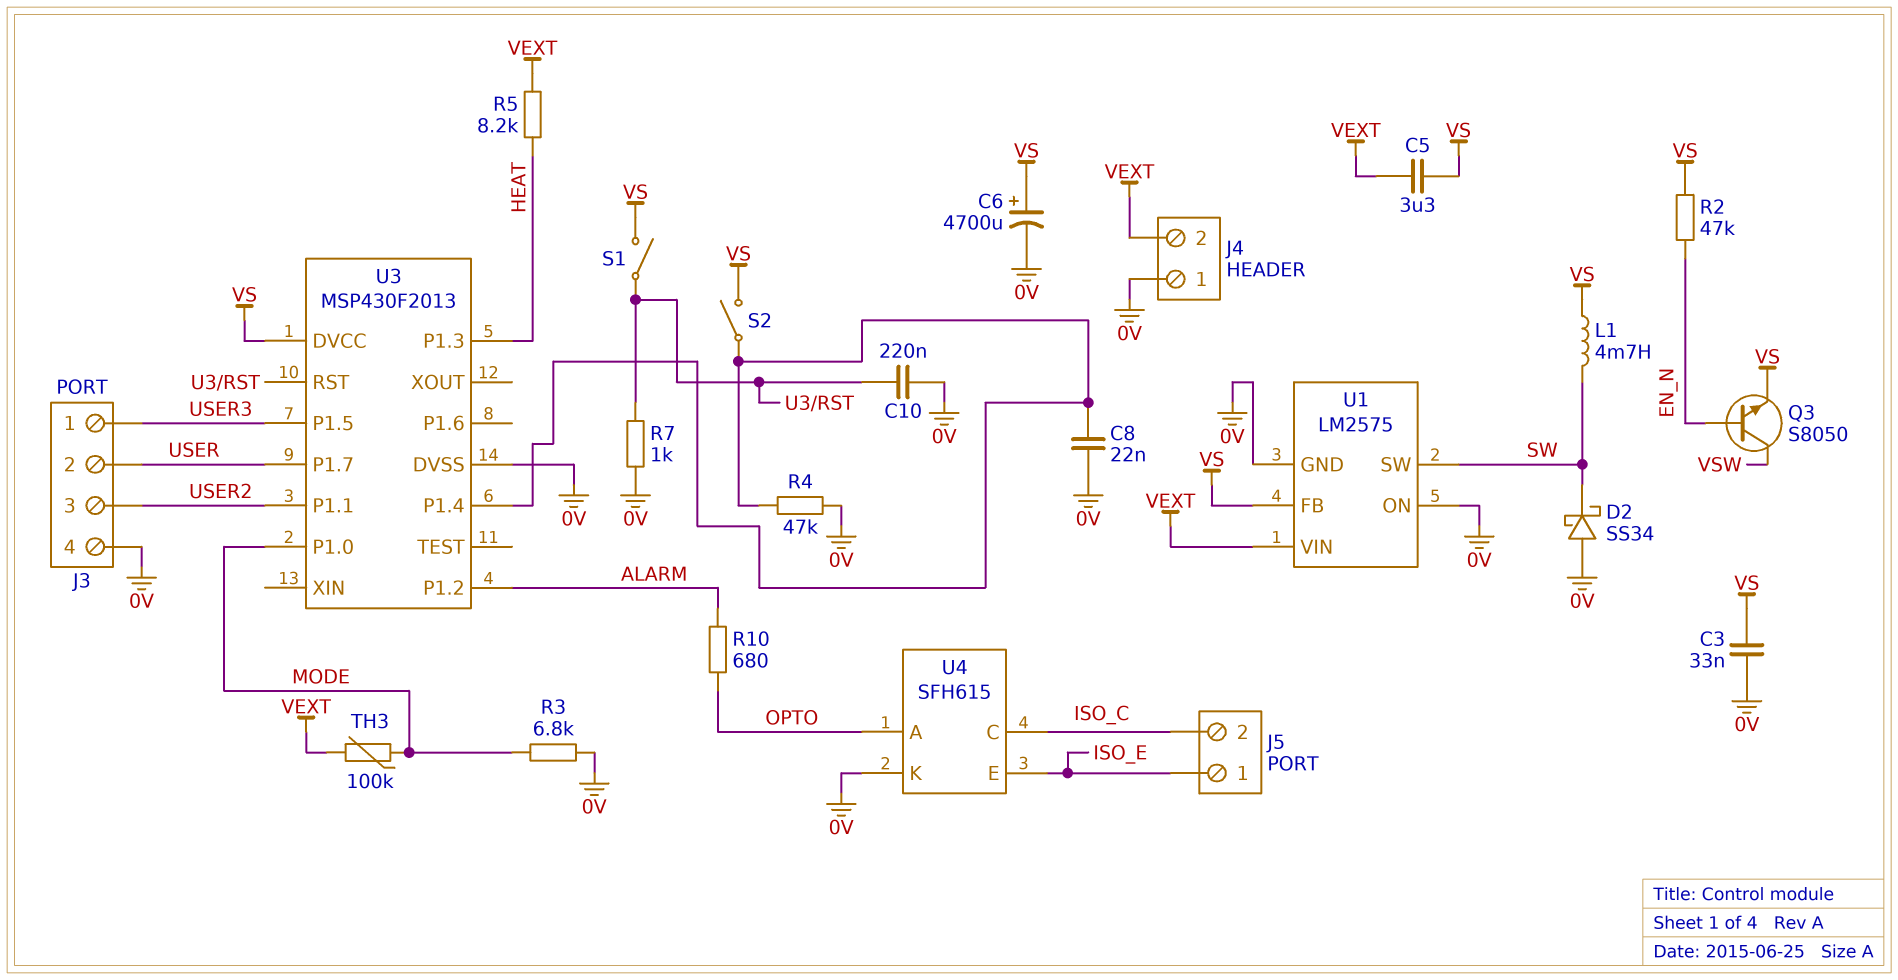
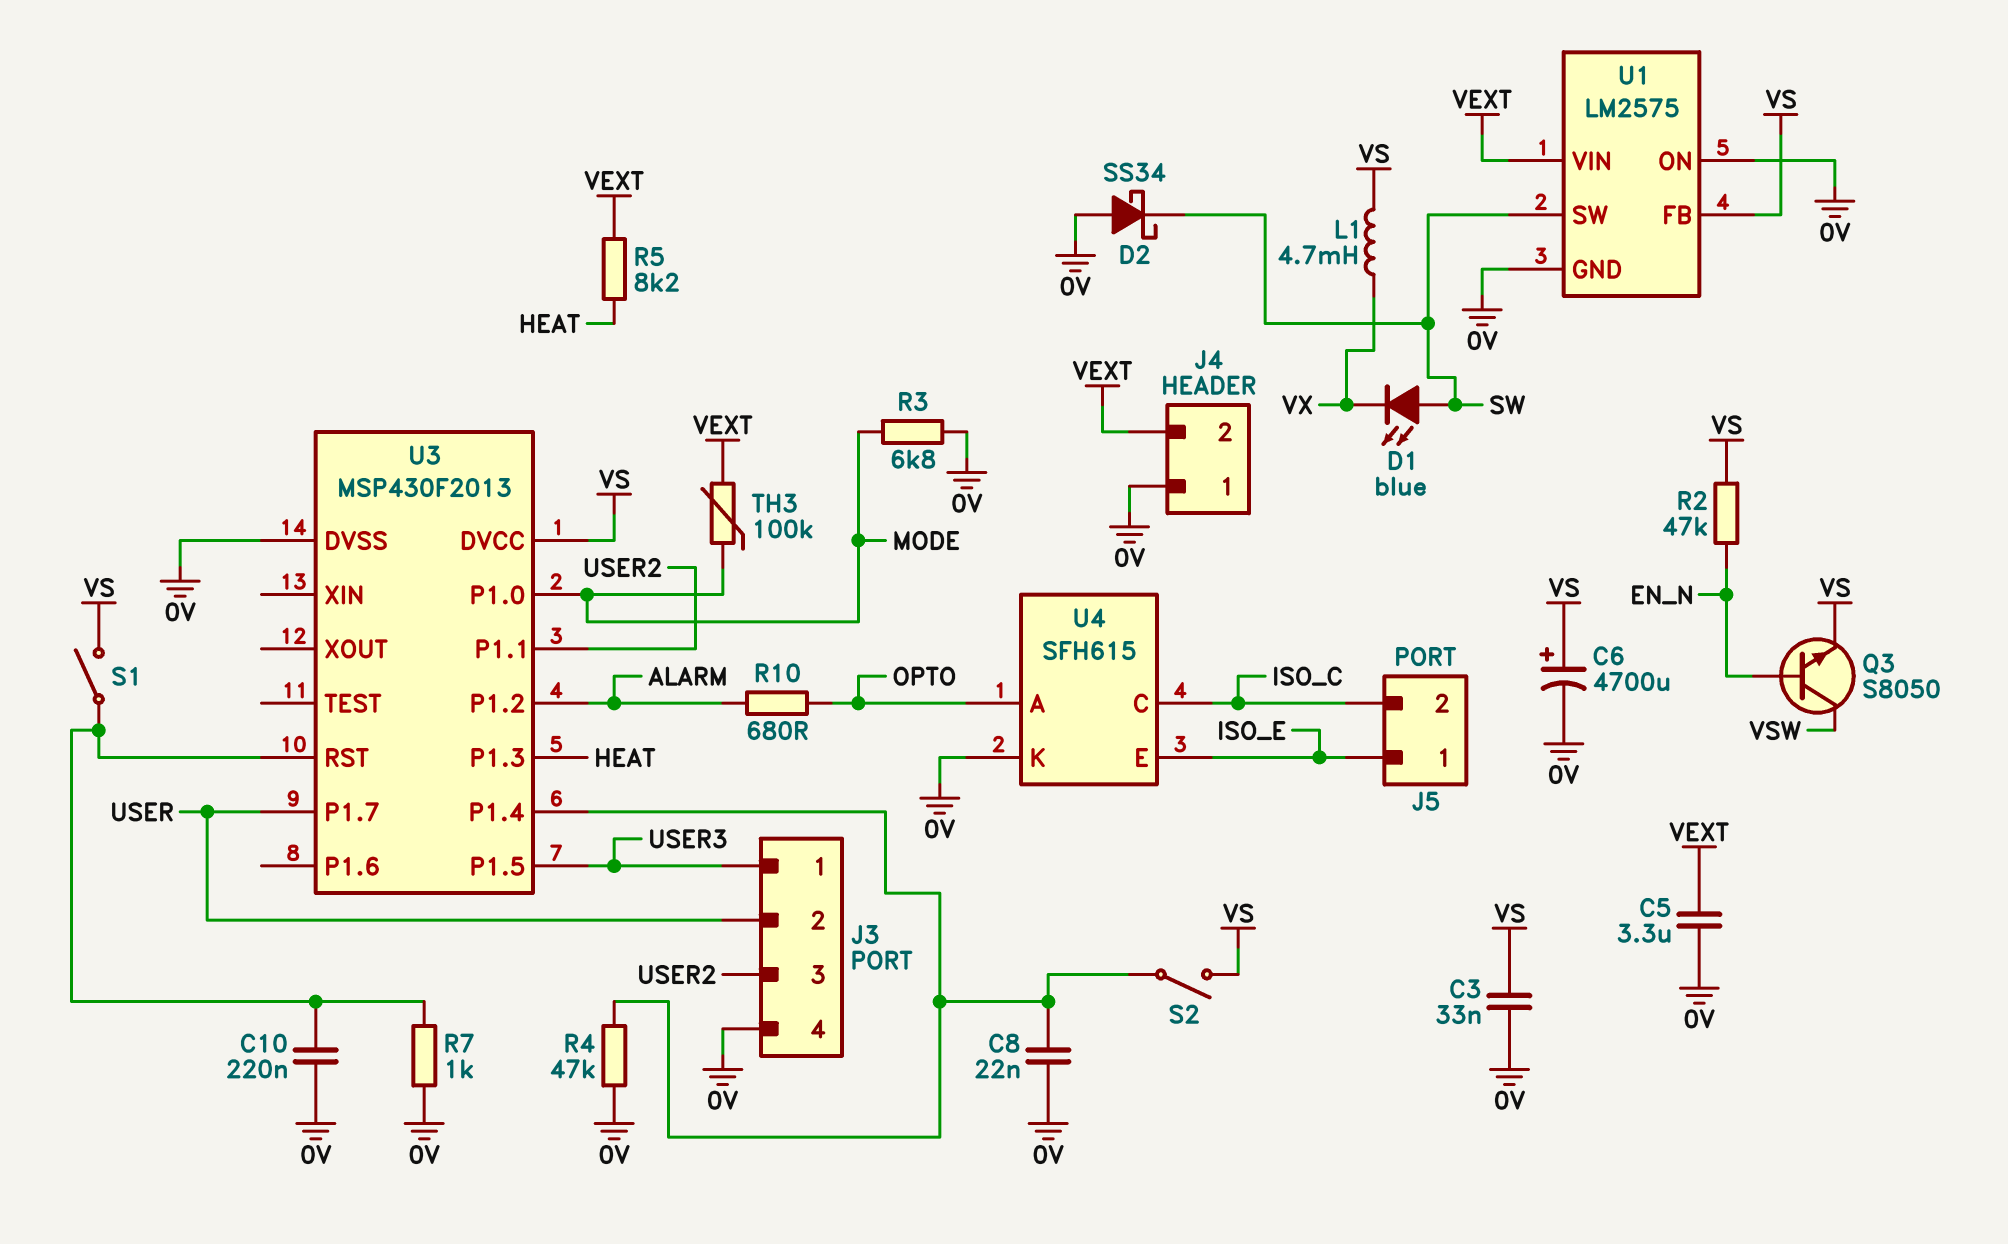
C5: 3.3uF (VEXT, VS) -> 3.3uF (0V, VEXT)
D1: none -> LED blue (A SW, K VX)
L1: 4.7mH (SW, VS) -> 4.7mH (VS, VX)

